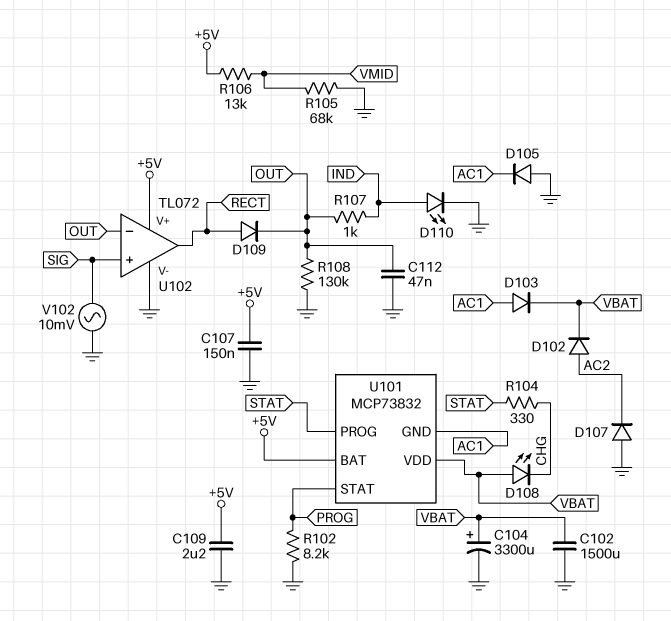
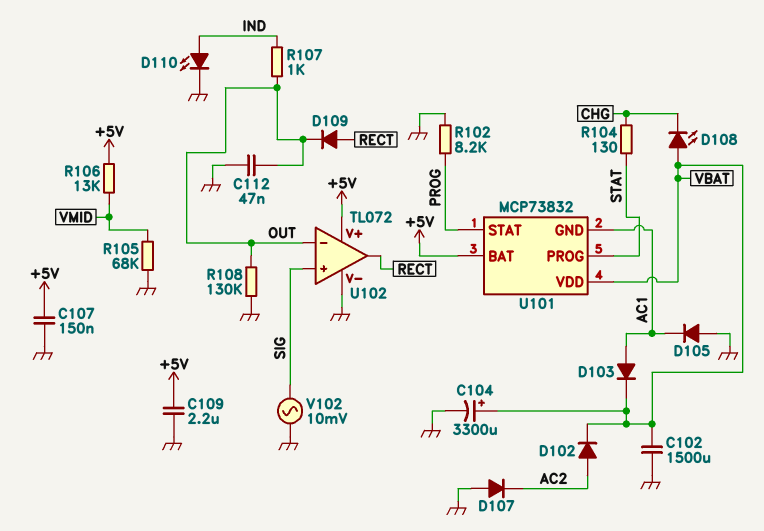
R104: 330 (CHG, STAT) -> 130 (CHG, STAT)

